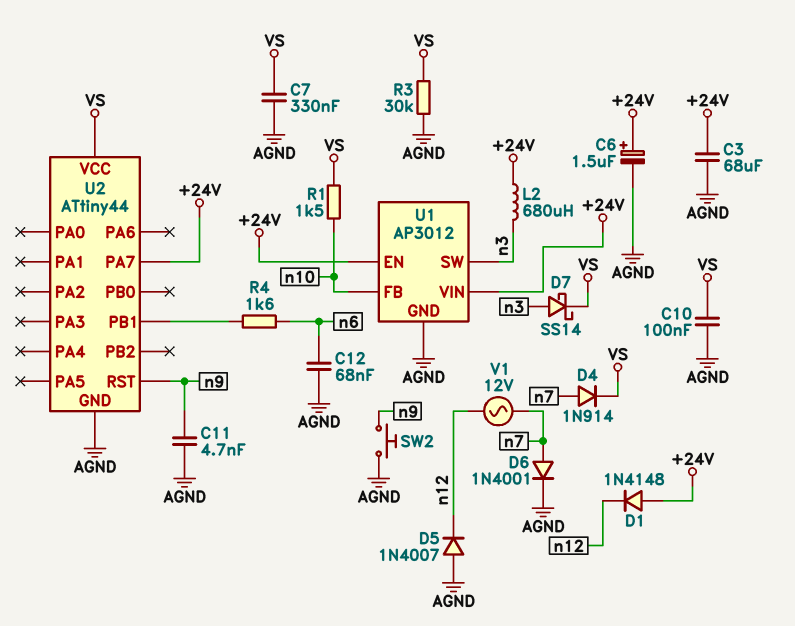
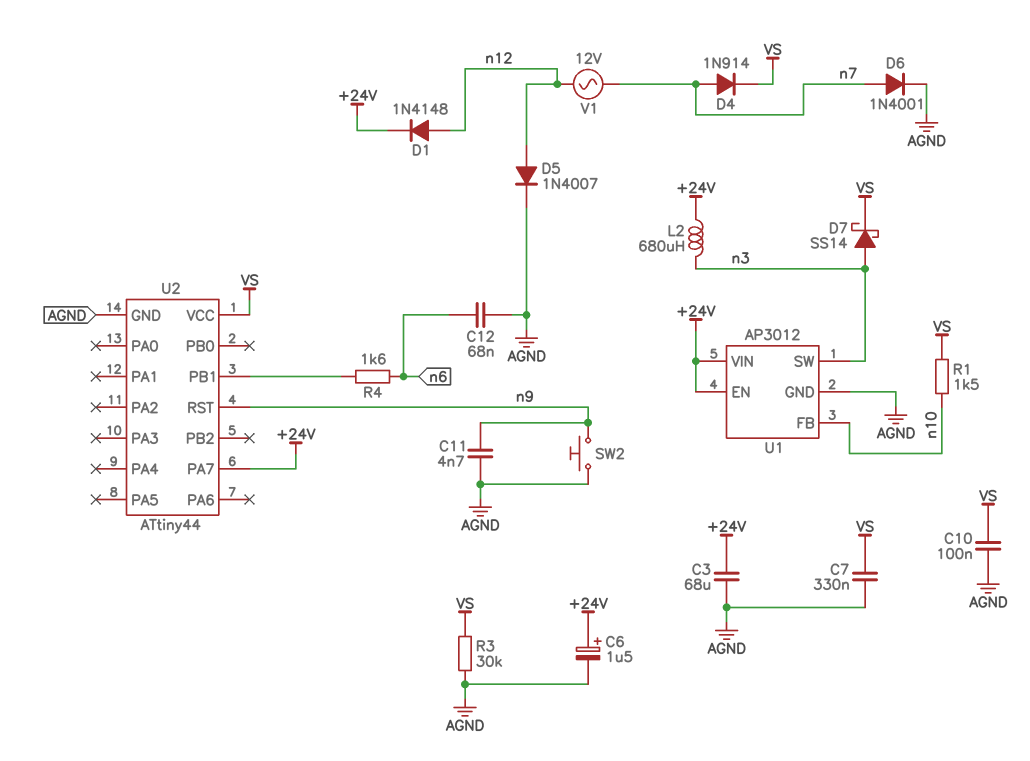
D1: diode 1N4148 (A +24V, K n12) -> diode 1N4148 (A n12, K +24V)
D5: diode 1N4007 (A AGND, K n12) -> diode 1N4007 (A n12, K AGND)

